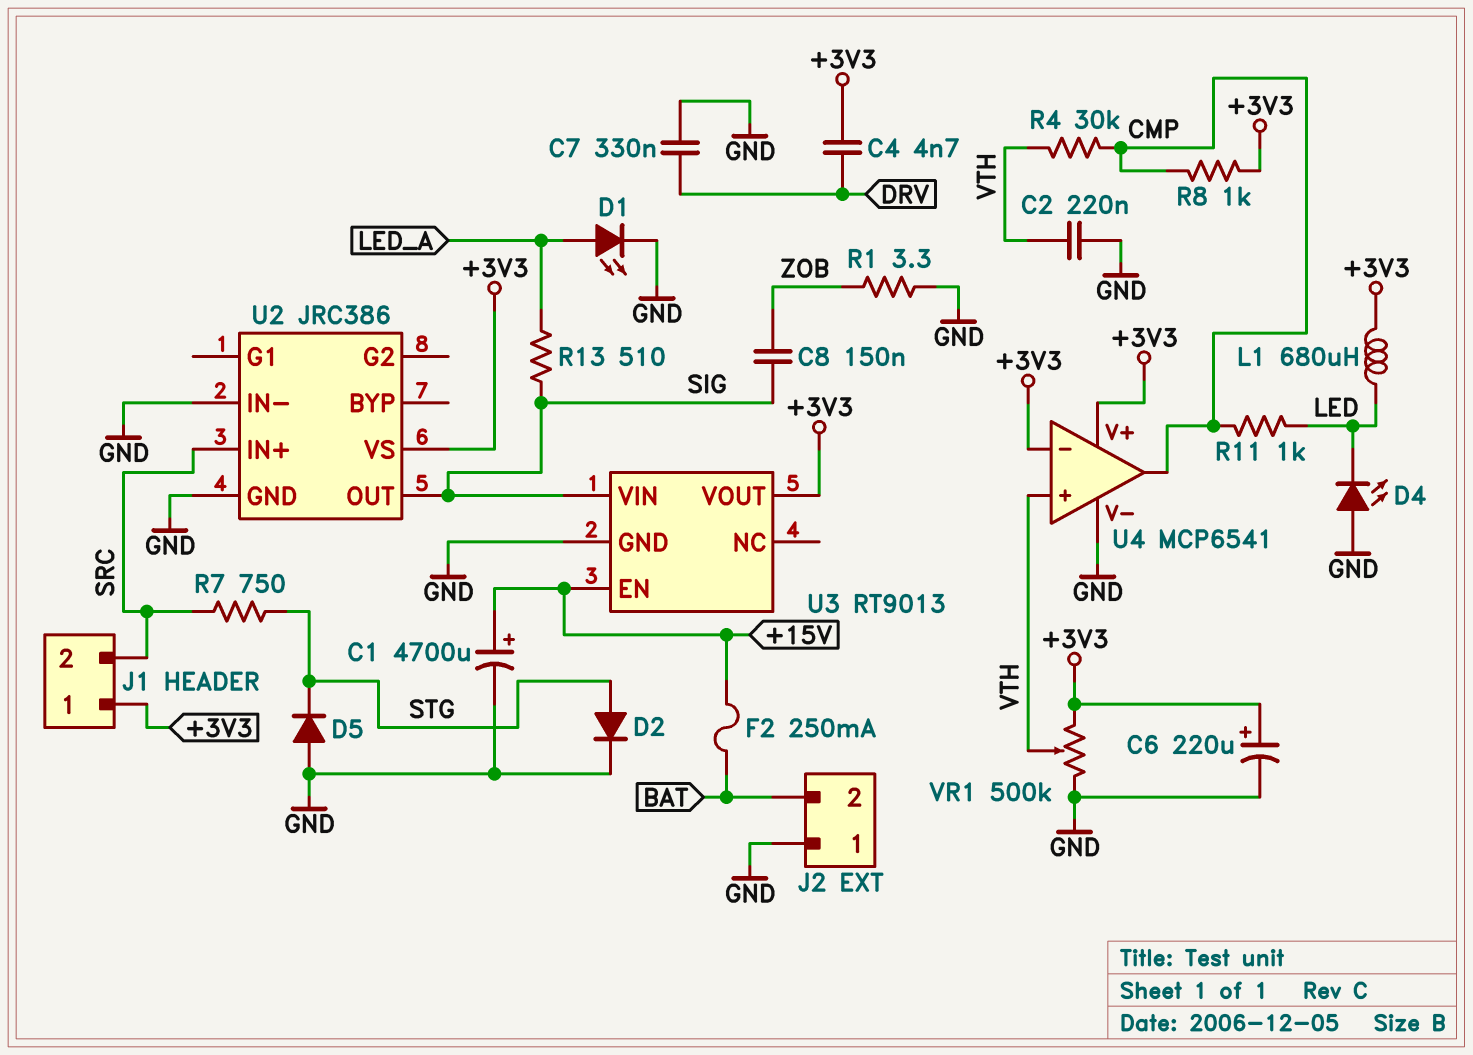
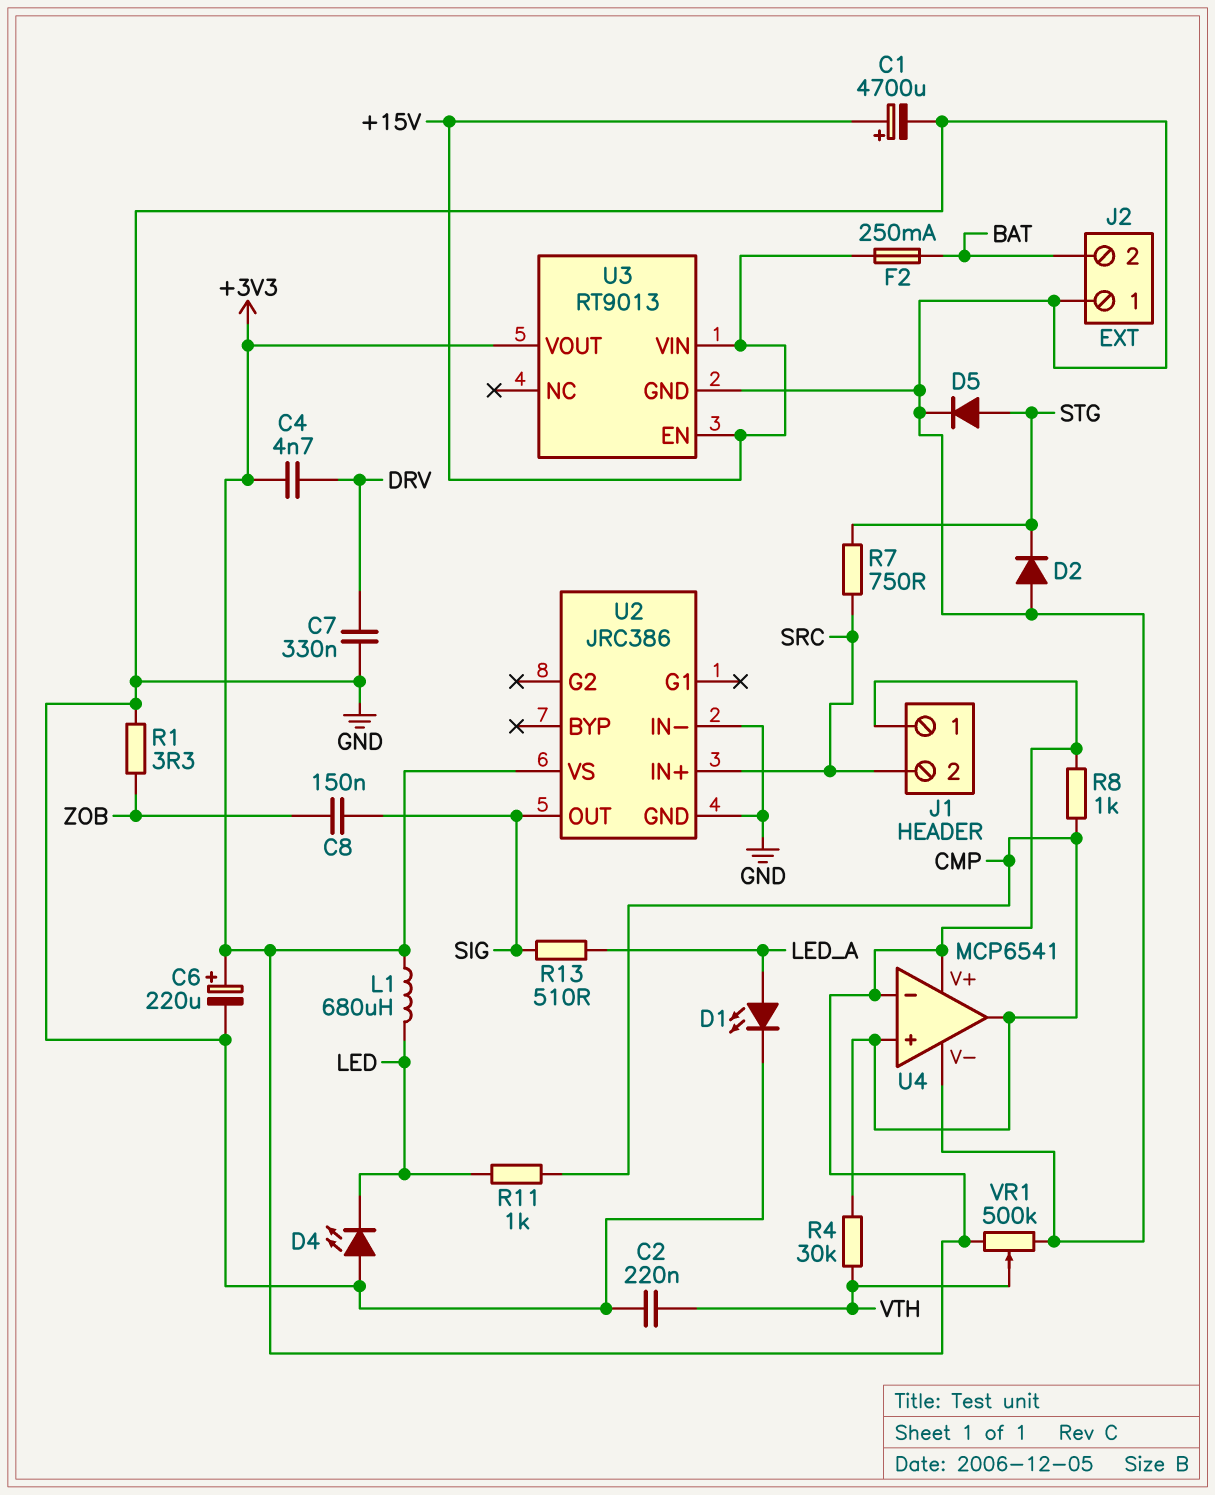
D2: diode (A STG, K GND) -> diode (A GND, K STG)
D5: diode (A GND, K STG) -> diode (A STG, K GND)
U3 pin VIN: SIG -> +15V
U4 pin in+: VTH -> CMP

